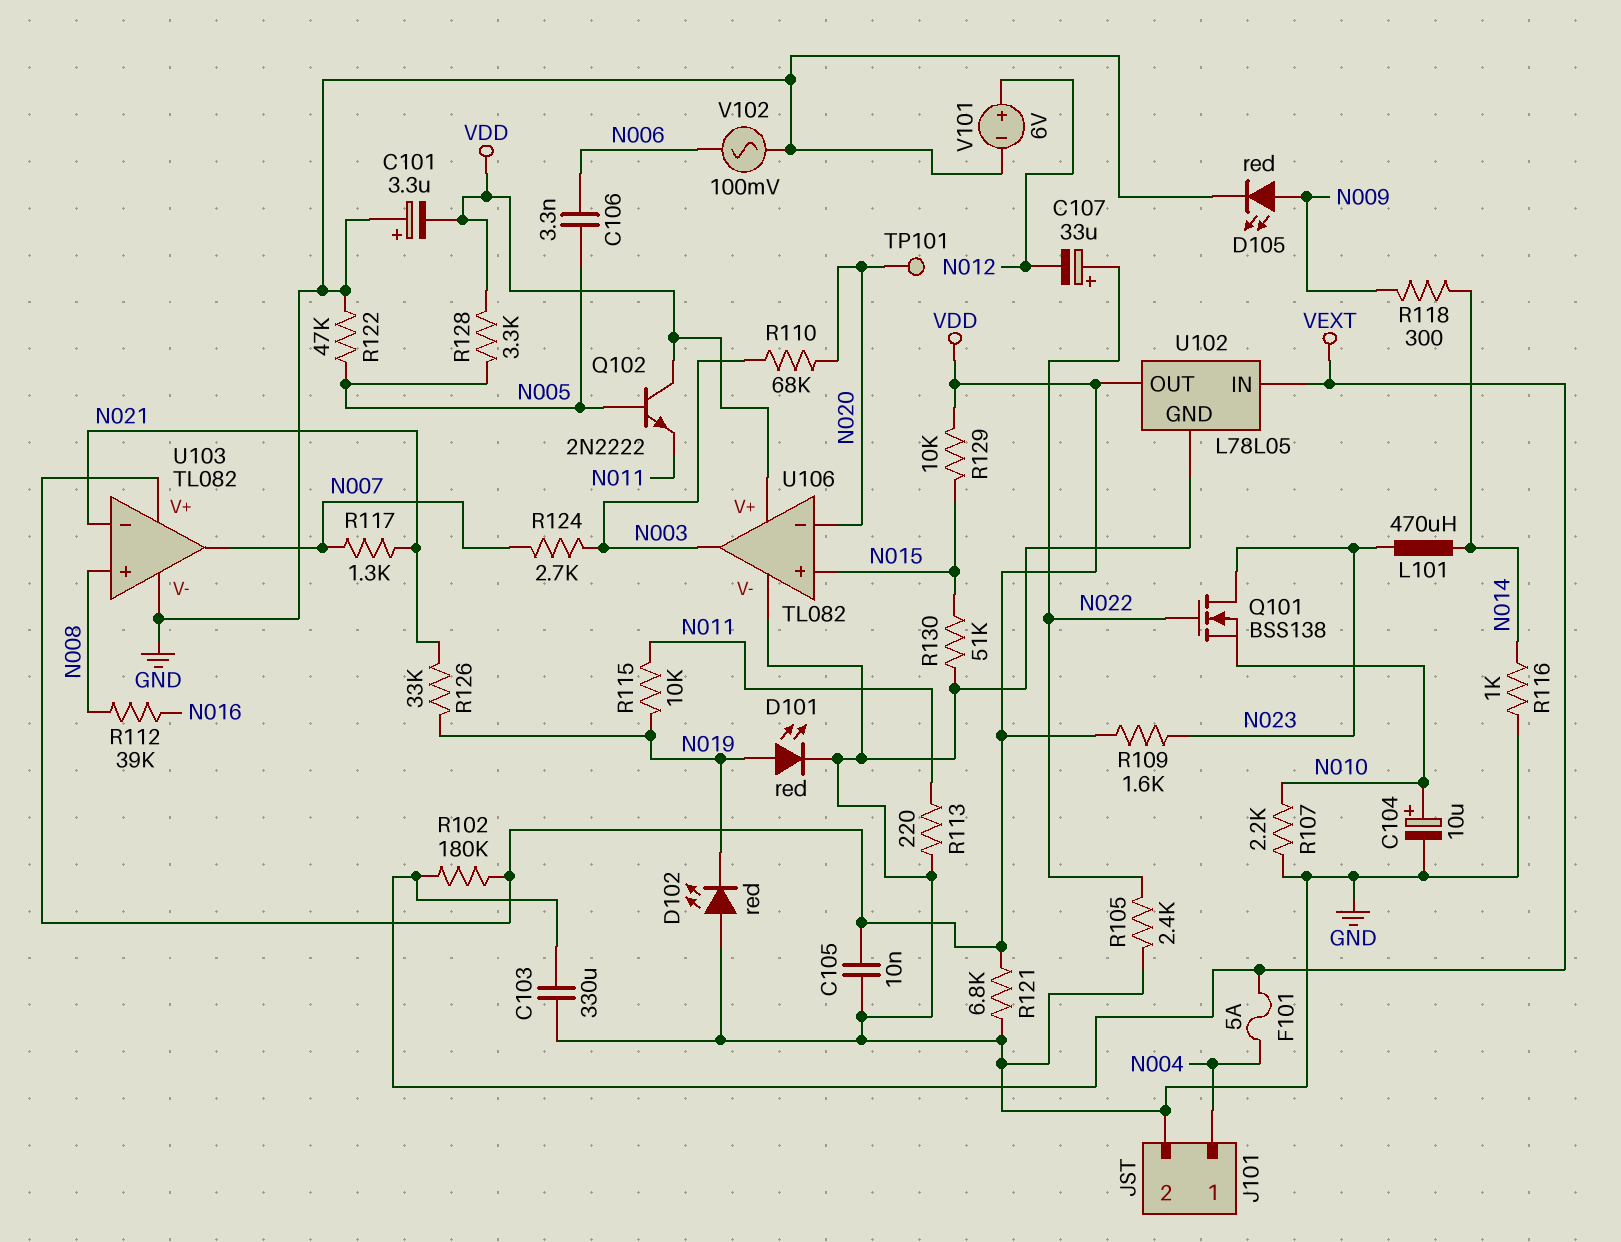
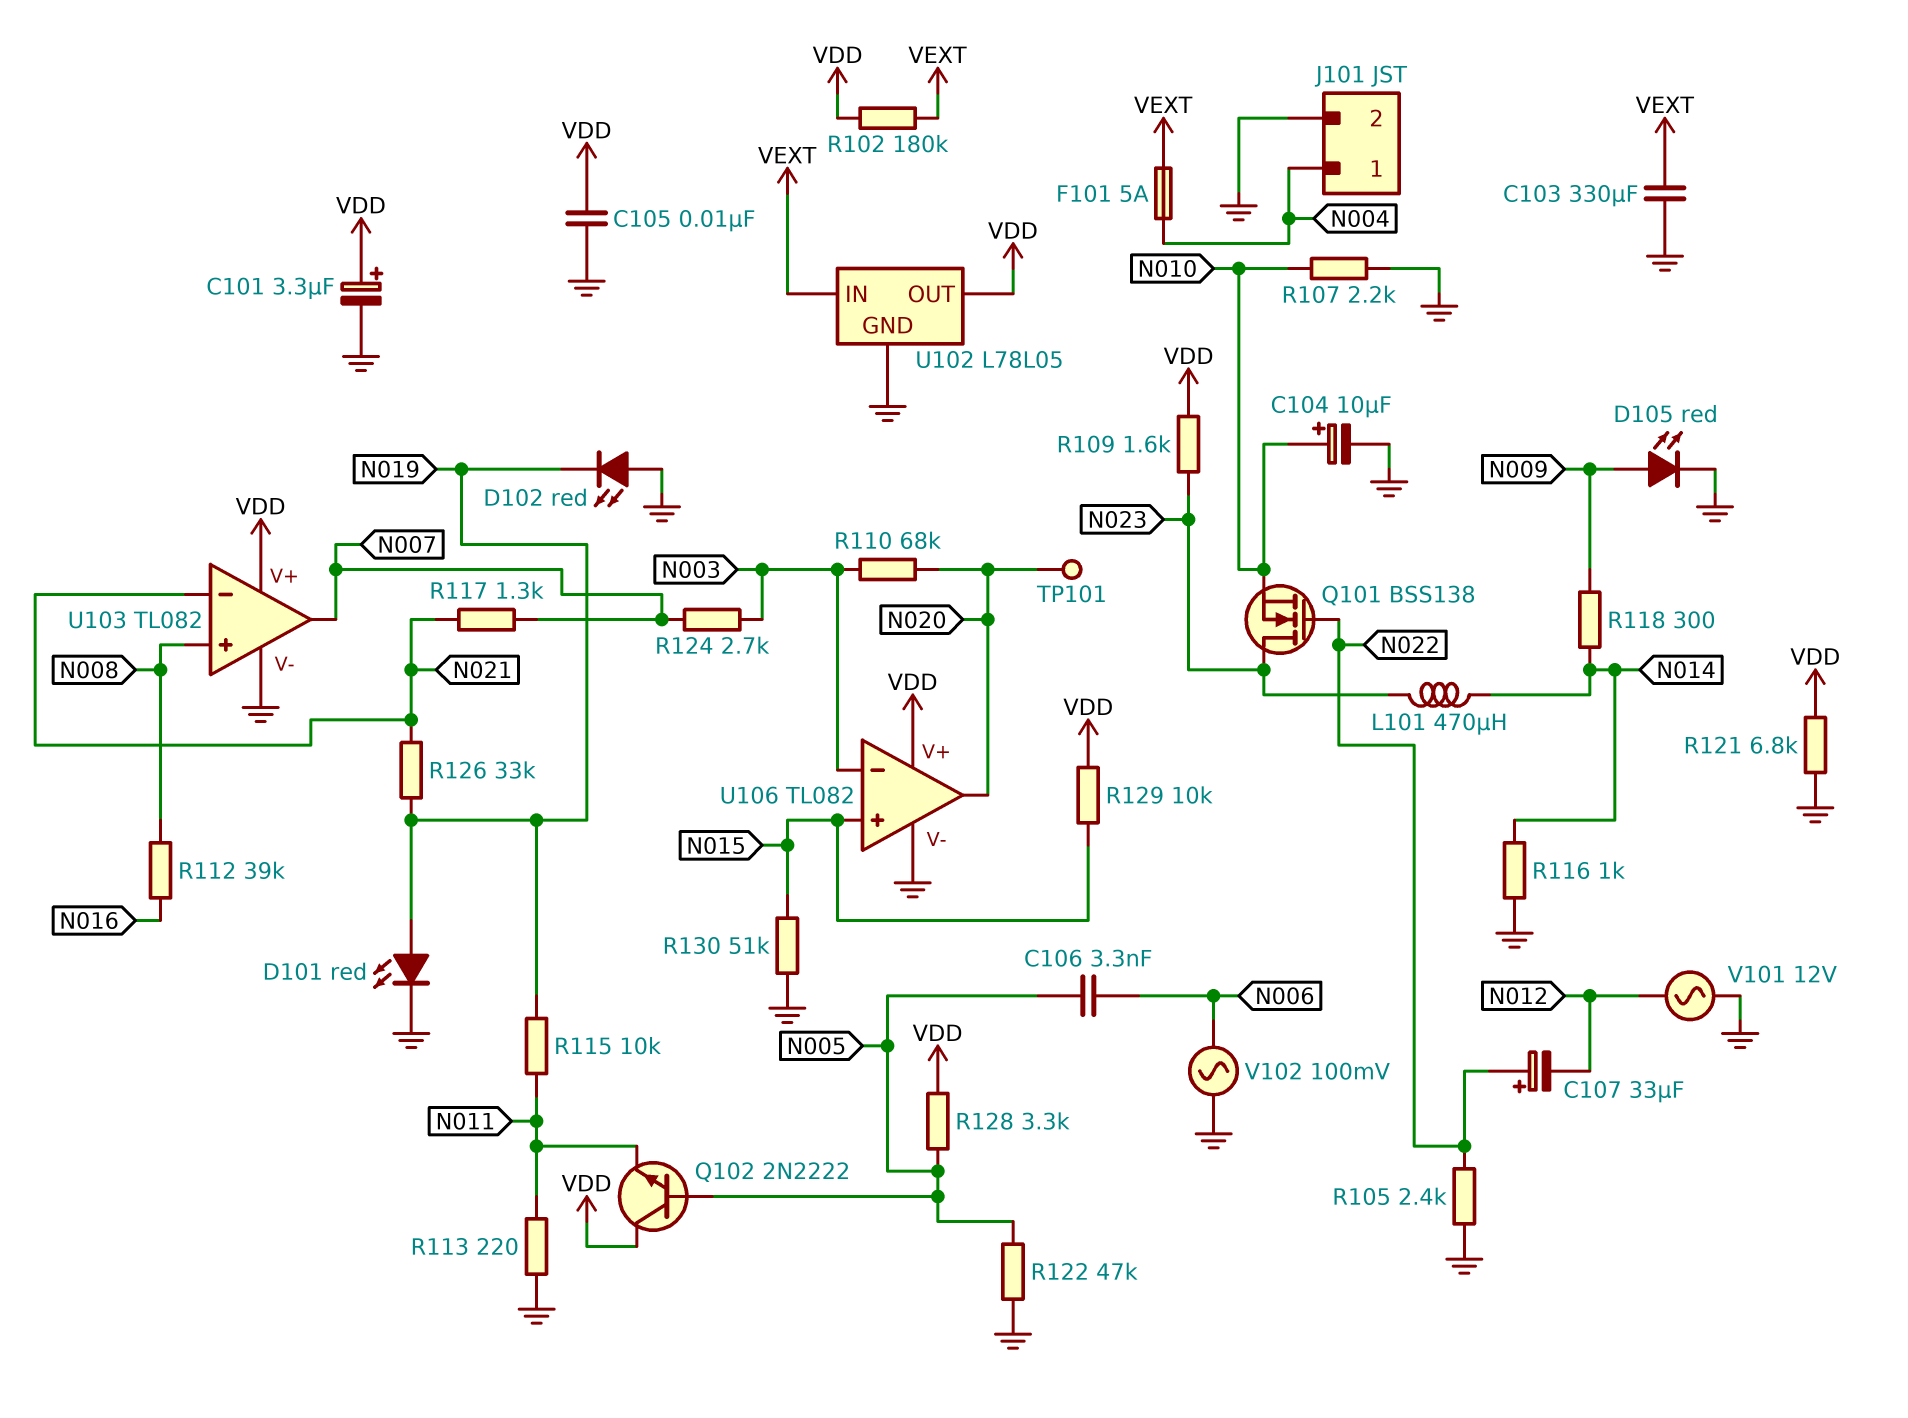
C101: 3.3uF (plus GND, minus VDD) -> 3.3uF (plus VDD, minus GND)
U106 pin in-: N020 -> N003
U106 pin out: N003 -> N020
V101: 6V (plus N012, minus GND) -> AC 12V (GND, N012)

